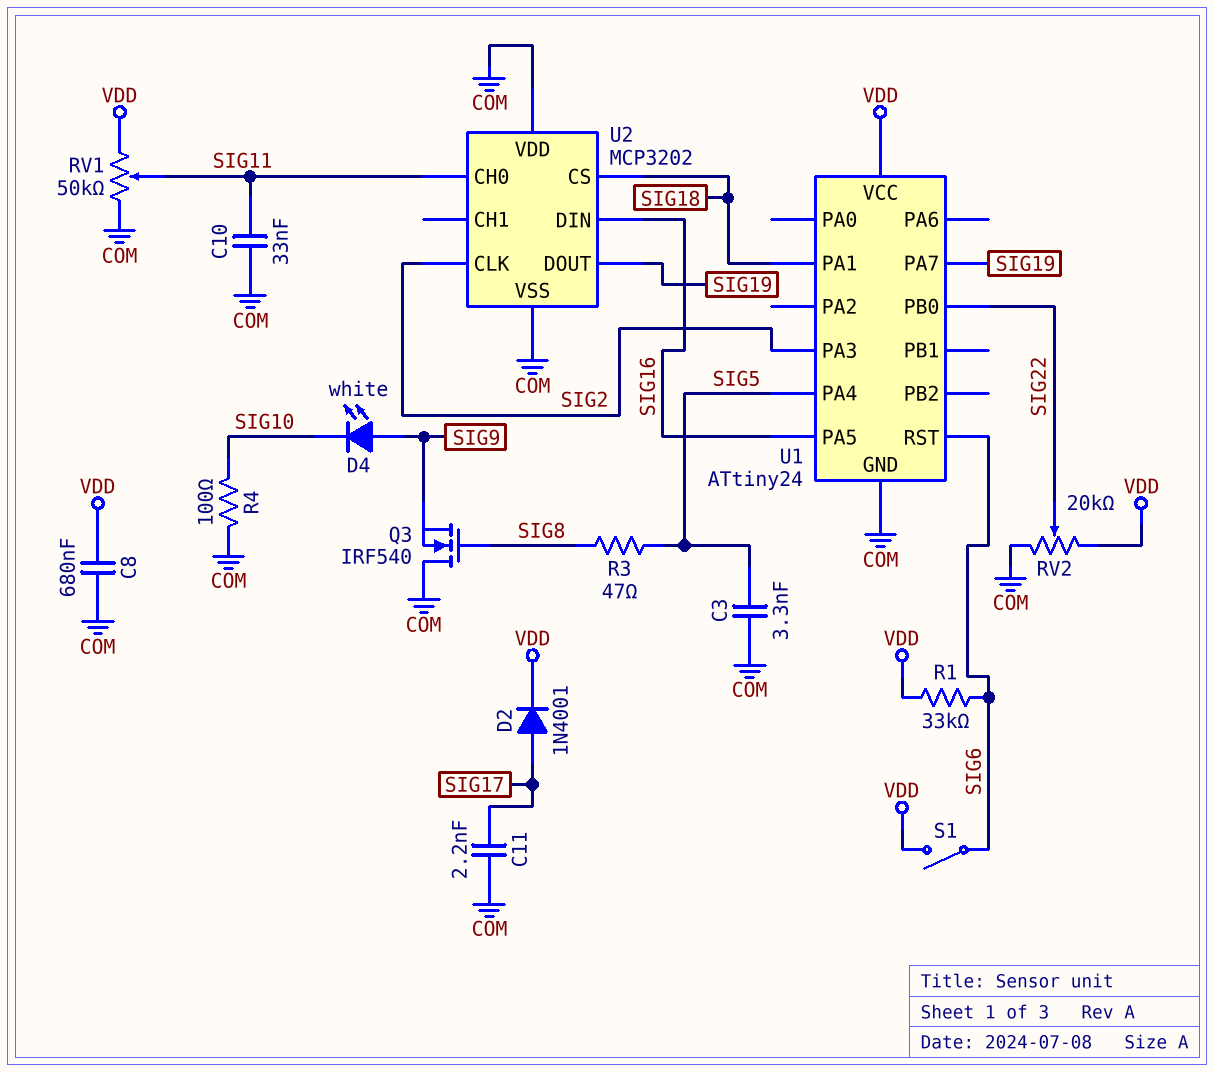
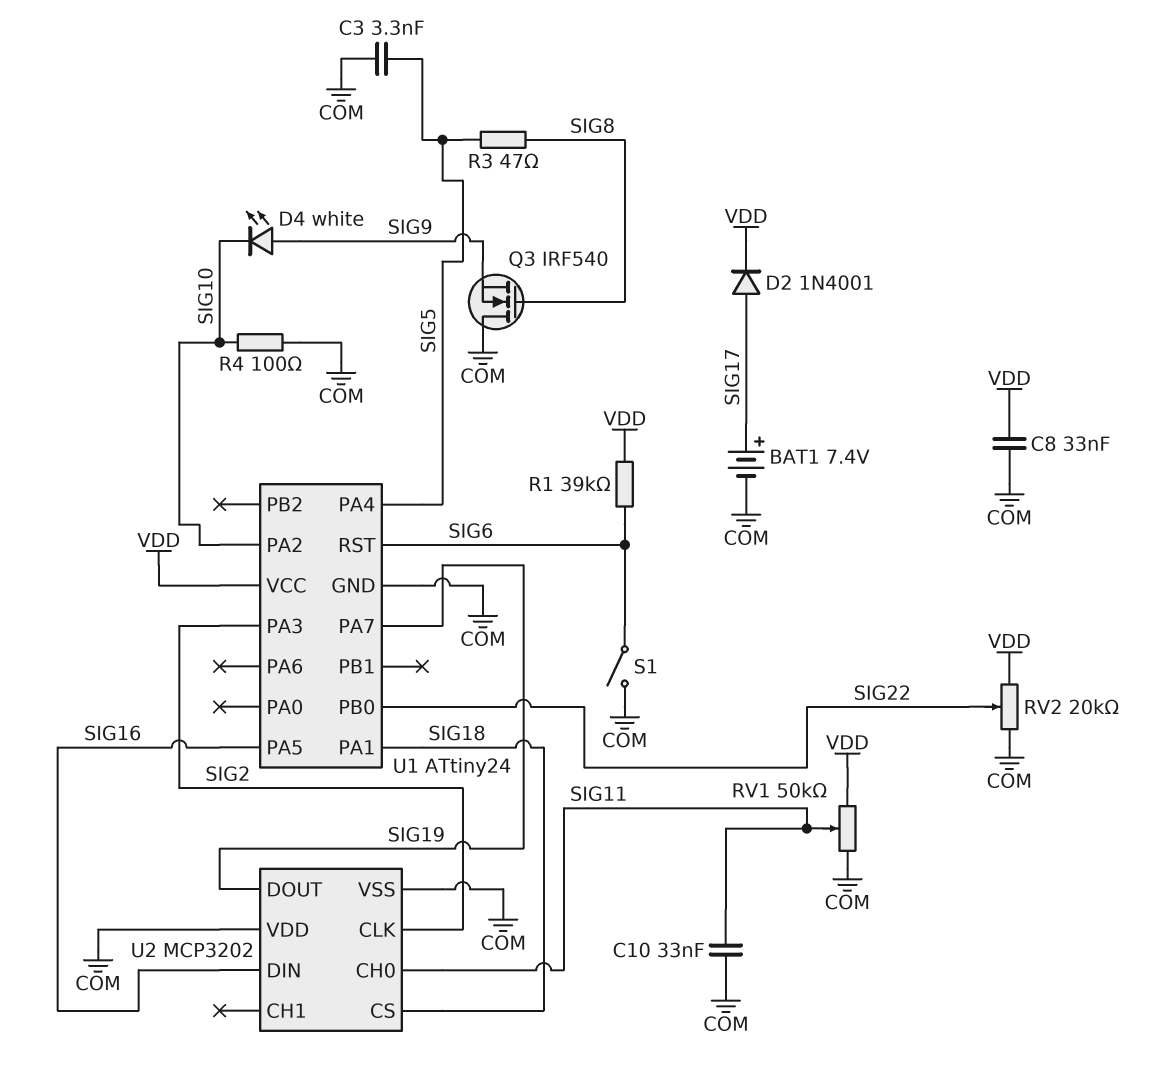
BAT1: none -> 7.4V (plus SIG17, minus COM)
C8: 680nF (COM, VDD) -> 33nF (COM, VDD)
C11: 2.2nF (COM, SIG17) -> none
R1: 33k (SIG6, VDD) -> 39k (SIG6, VDD)
S1: switch (SIG6, VDD) -> switch (COM, SIG6)
U1 pin PA2: none -> SIG10

